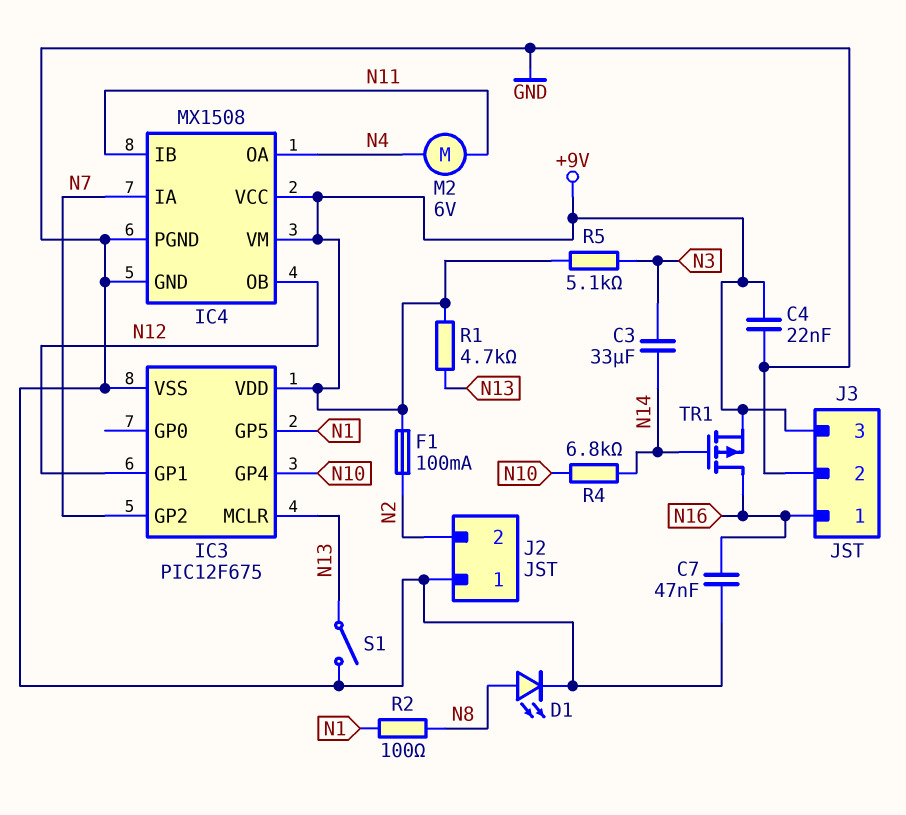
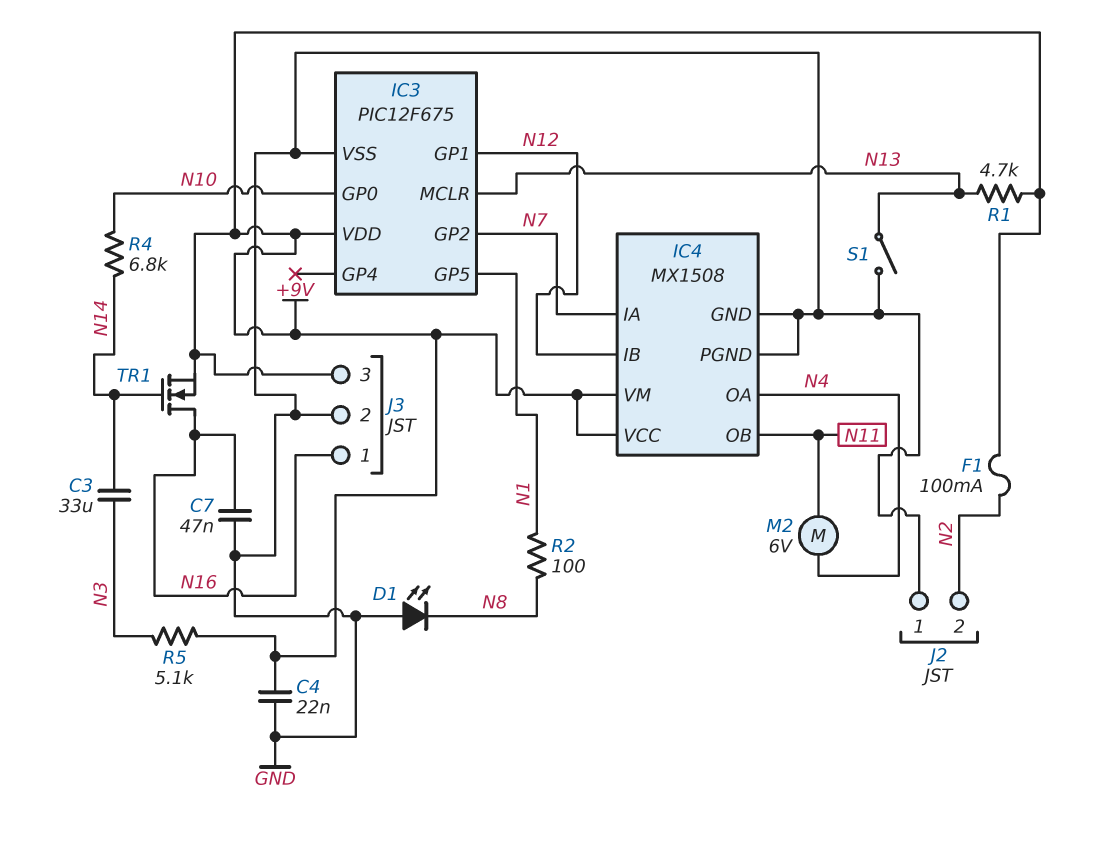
D1: LED (A N8, K GND) -> LED (A GND, K N8)
IC3 pin GP0: none -> N10
IC3 pin GP4: N10 -> none
IC4 pin IB: N11 -> N12
IC4 pin OB: N12 -> N11
TR1: PMOS (G N14, D N16, S +9V) -> NMOS (G N14, D N16, S +9V)

